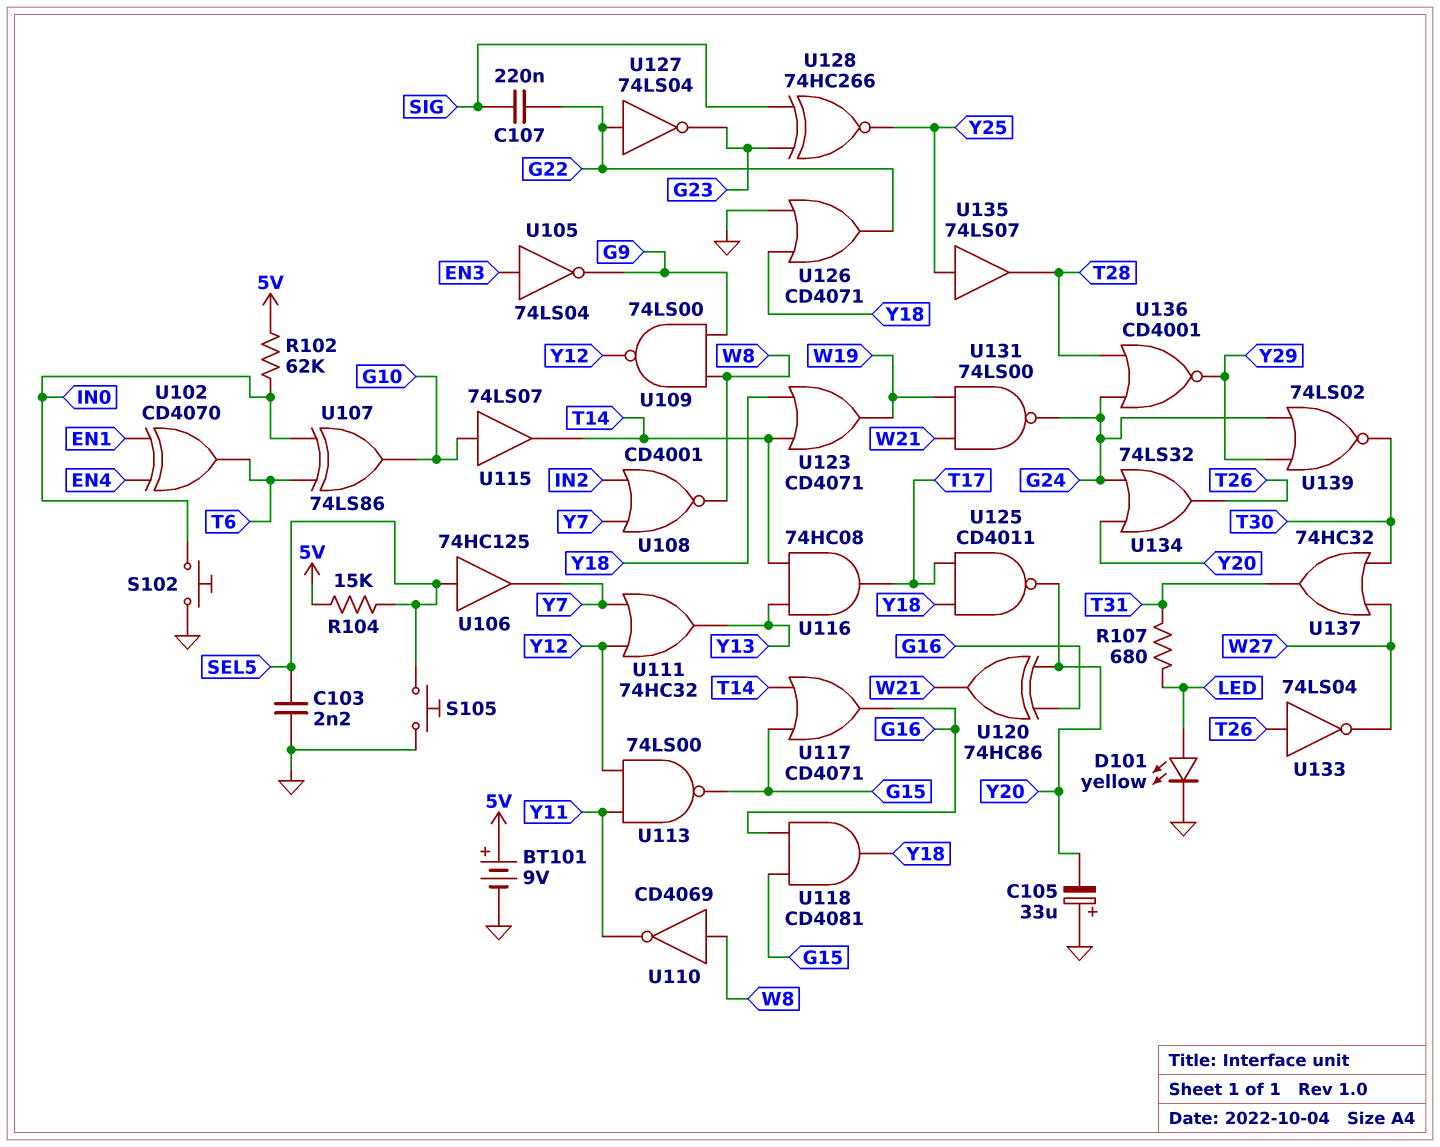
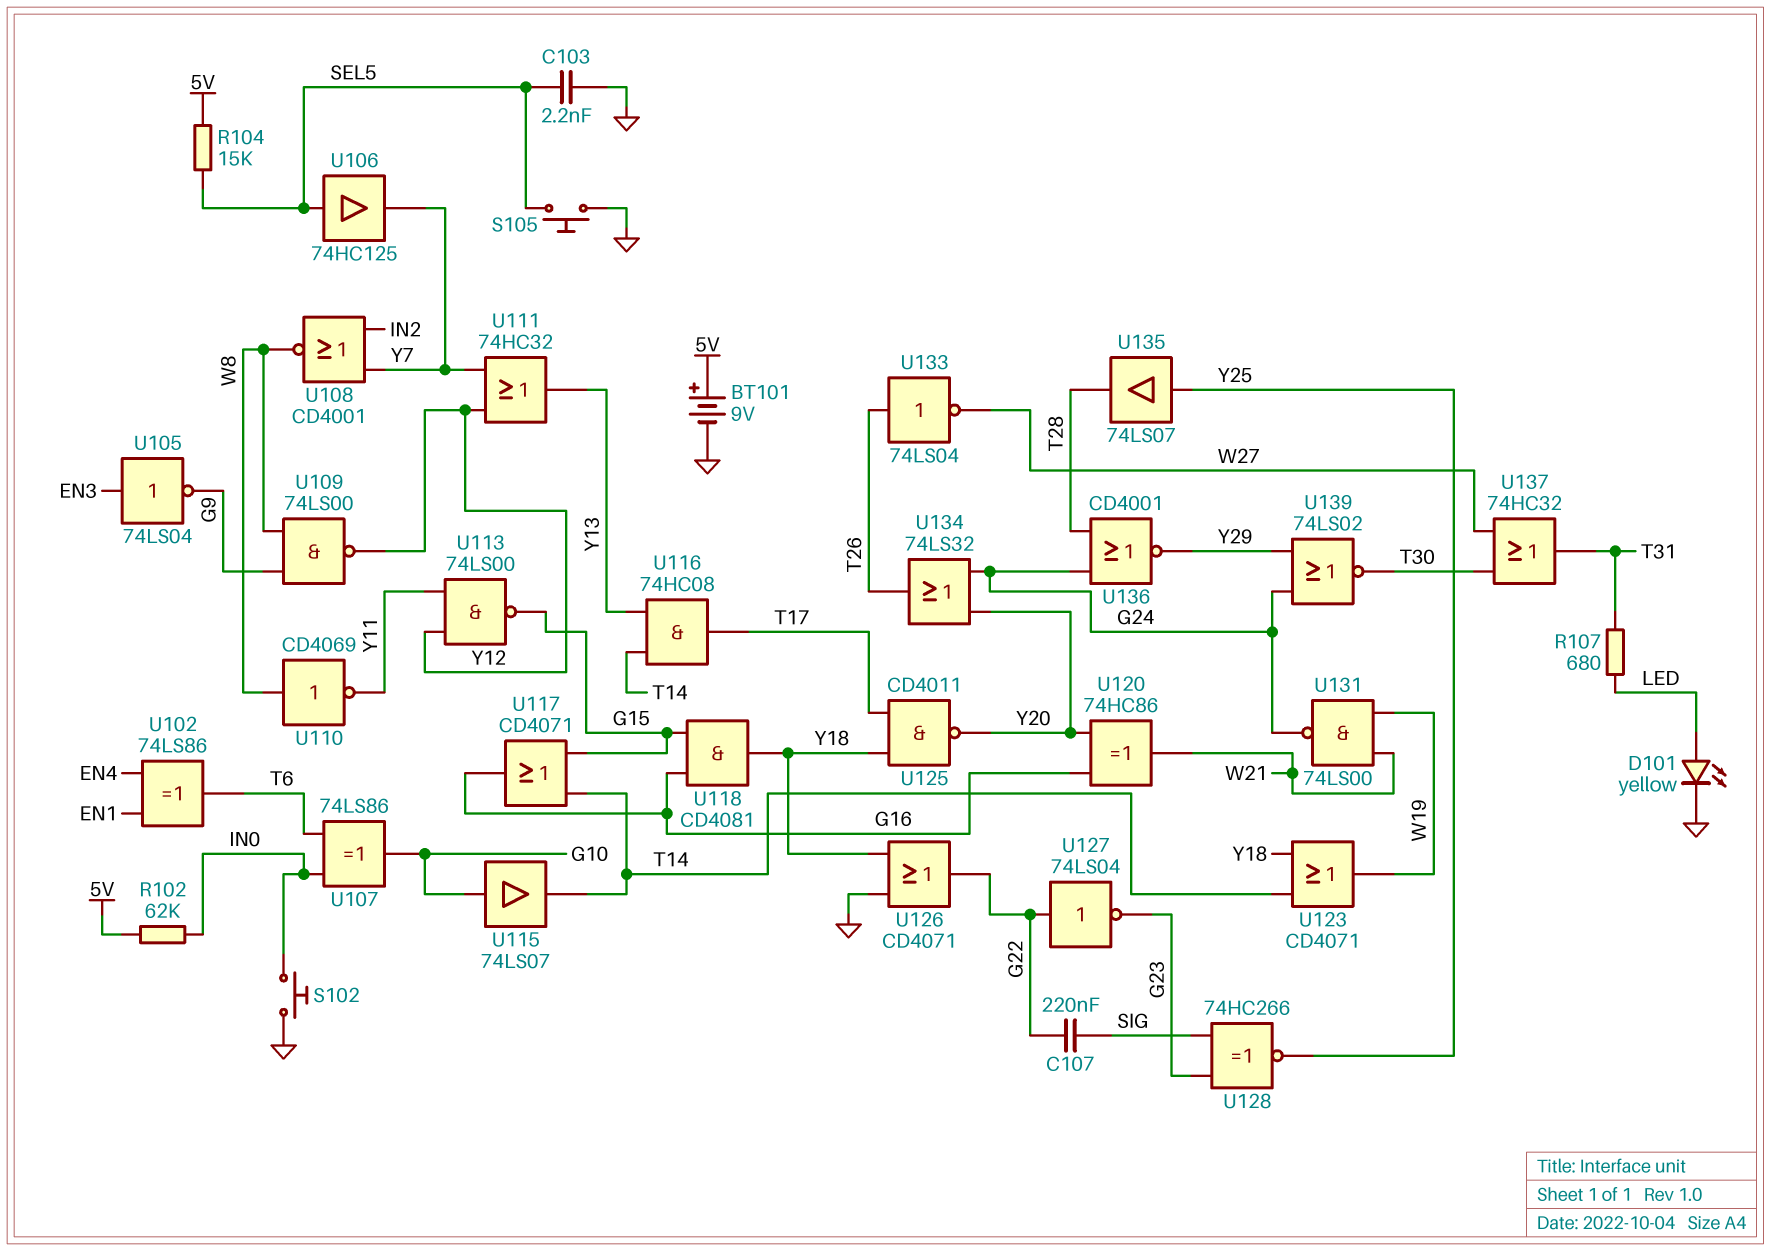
C105: 33uF (plus GND, minus Y20) -> none
U102: XOR CD4070 (in EN1, in EN4, out T6) -> XOR 74LS86 (in EN1, in EN4, out T6)

